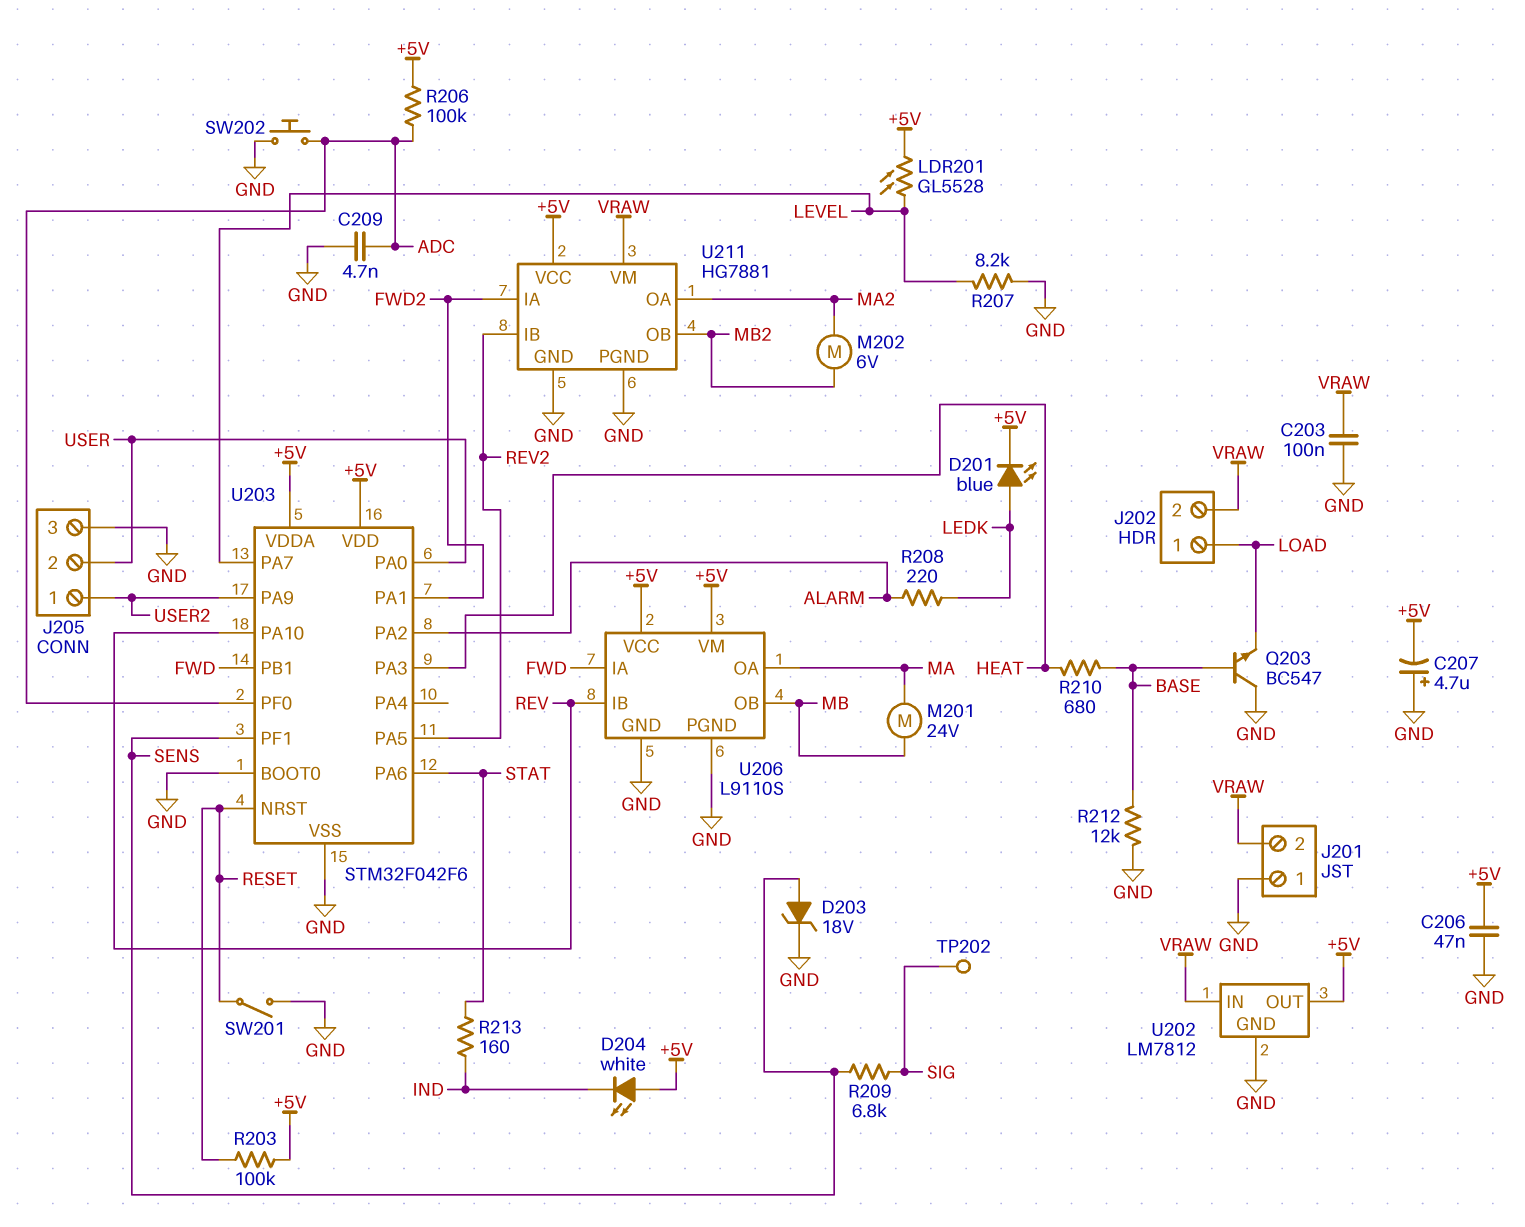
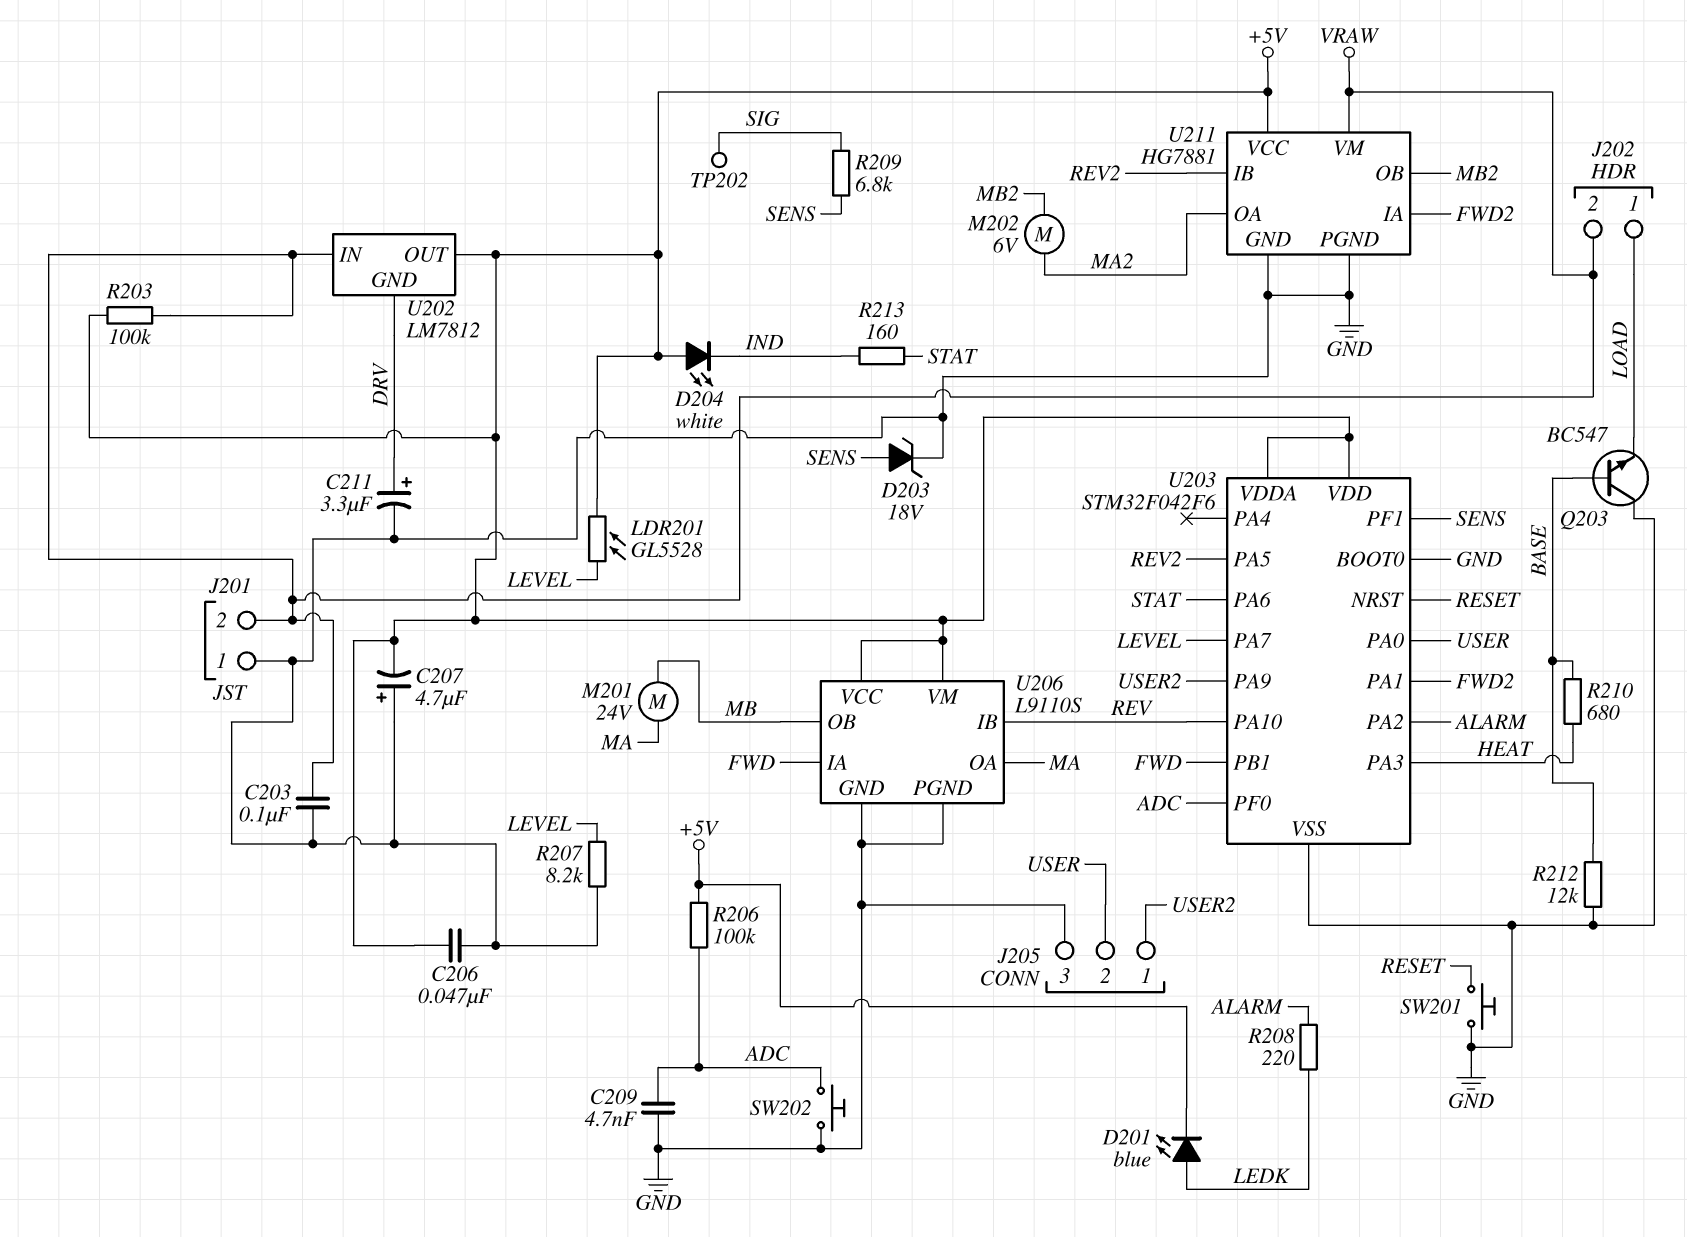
C211: none -> 3.3uF (plus DRV, minus GND)
R203: 100k (+5V, RESET) -> 100k (+5V, VRAW)
SW201: switch (GND, RESET) -> button (GND, RESET)
U202 pin GND: GND -> DRV

